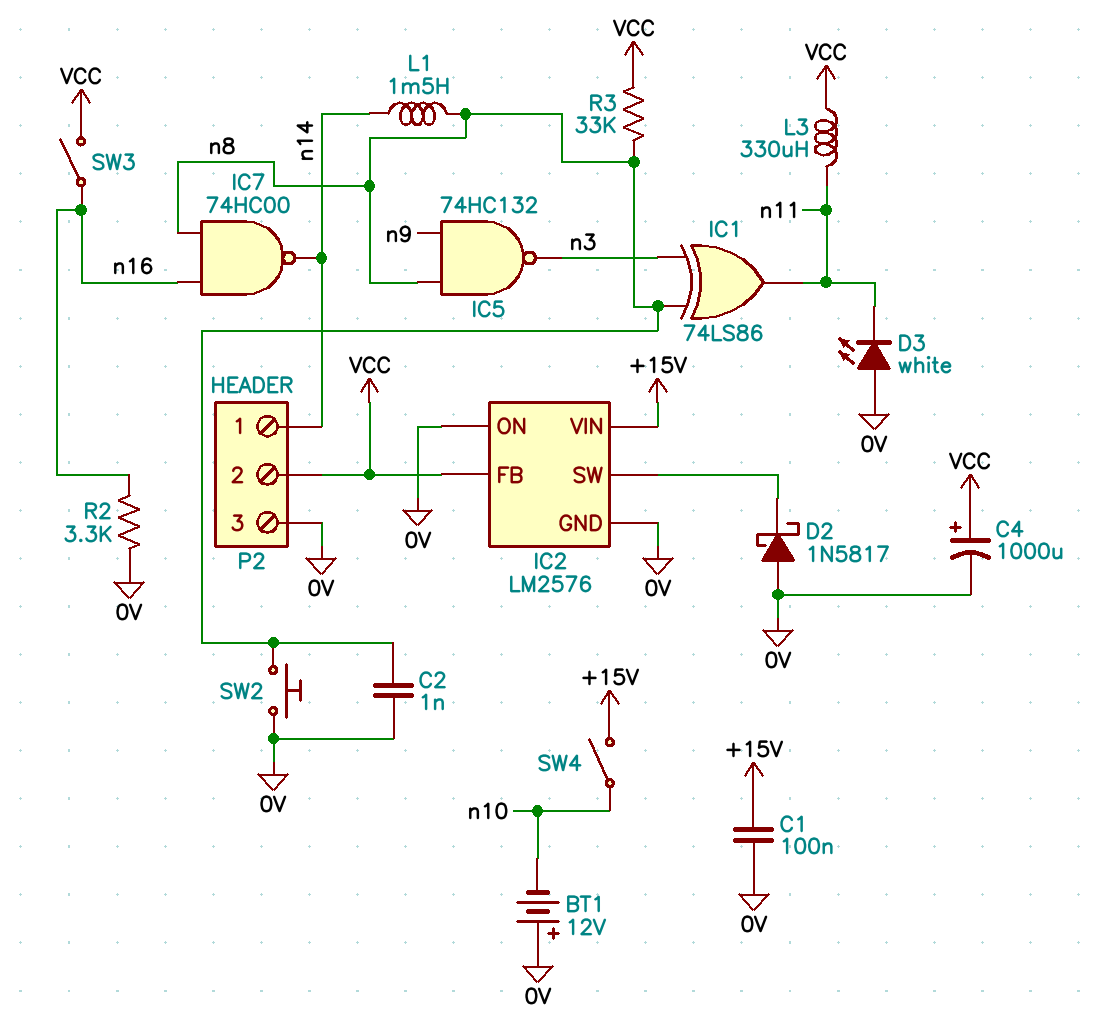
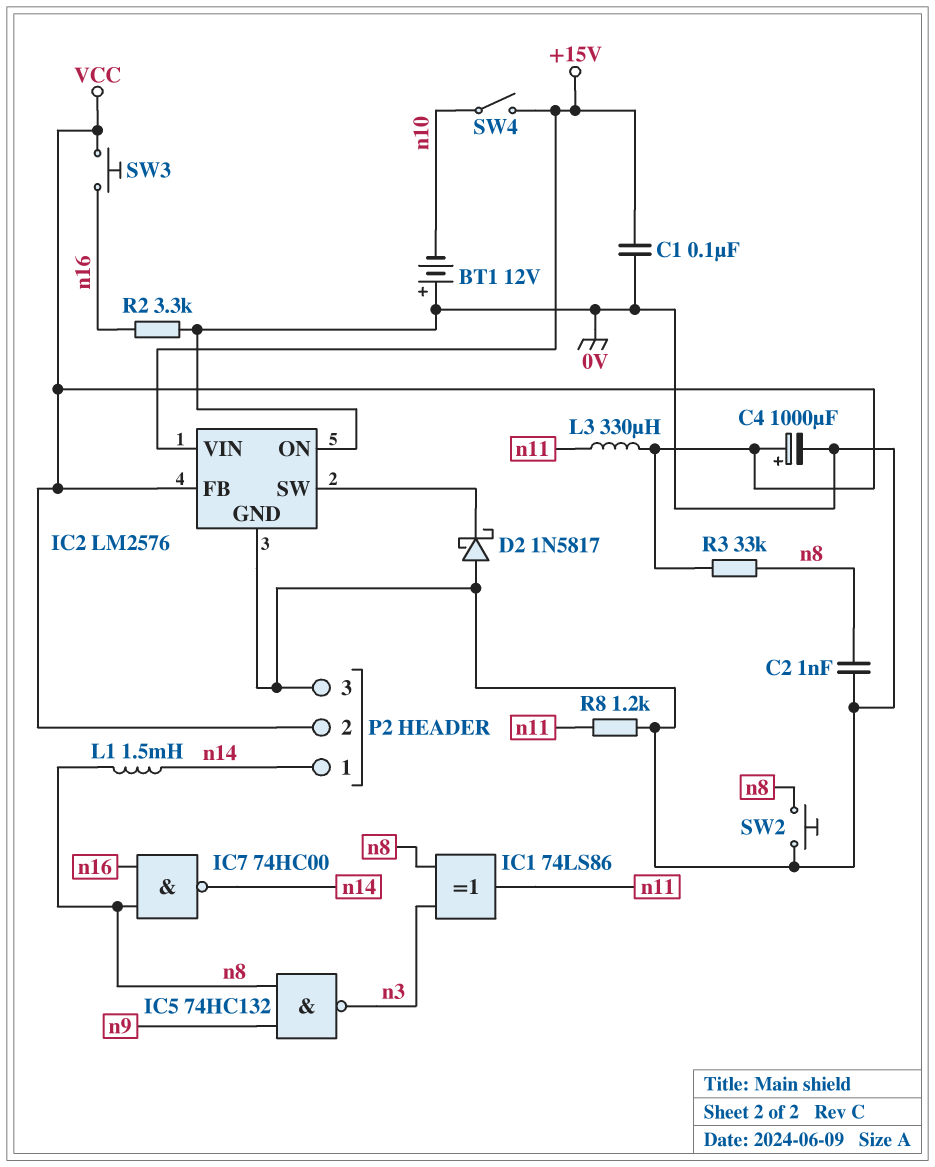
D3: LED white (A 0V, K n11) -> none
R8: none -> 1.2k (0V, n11)
SW3: switch (VCC, n16) -> button (VCC, n16)

